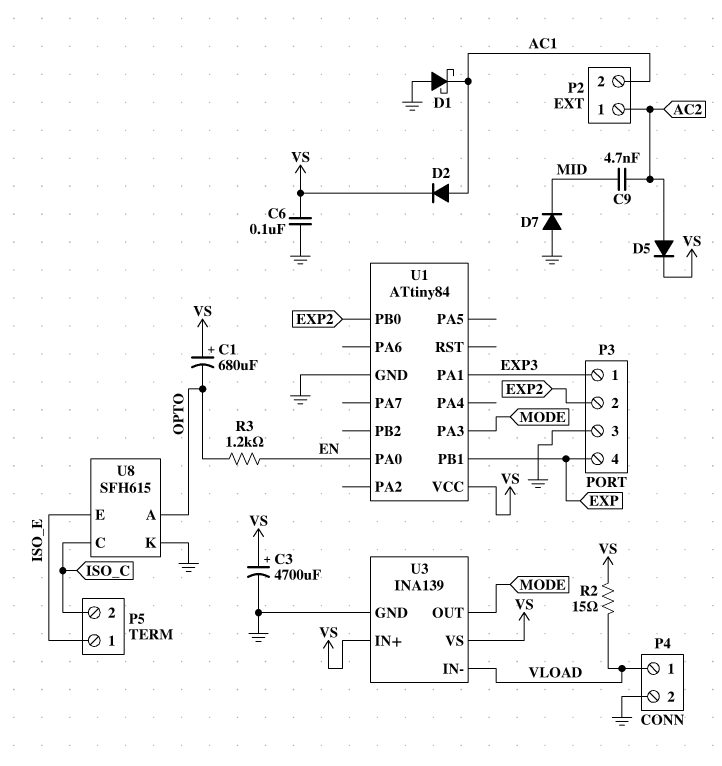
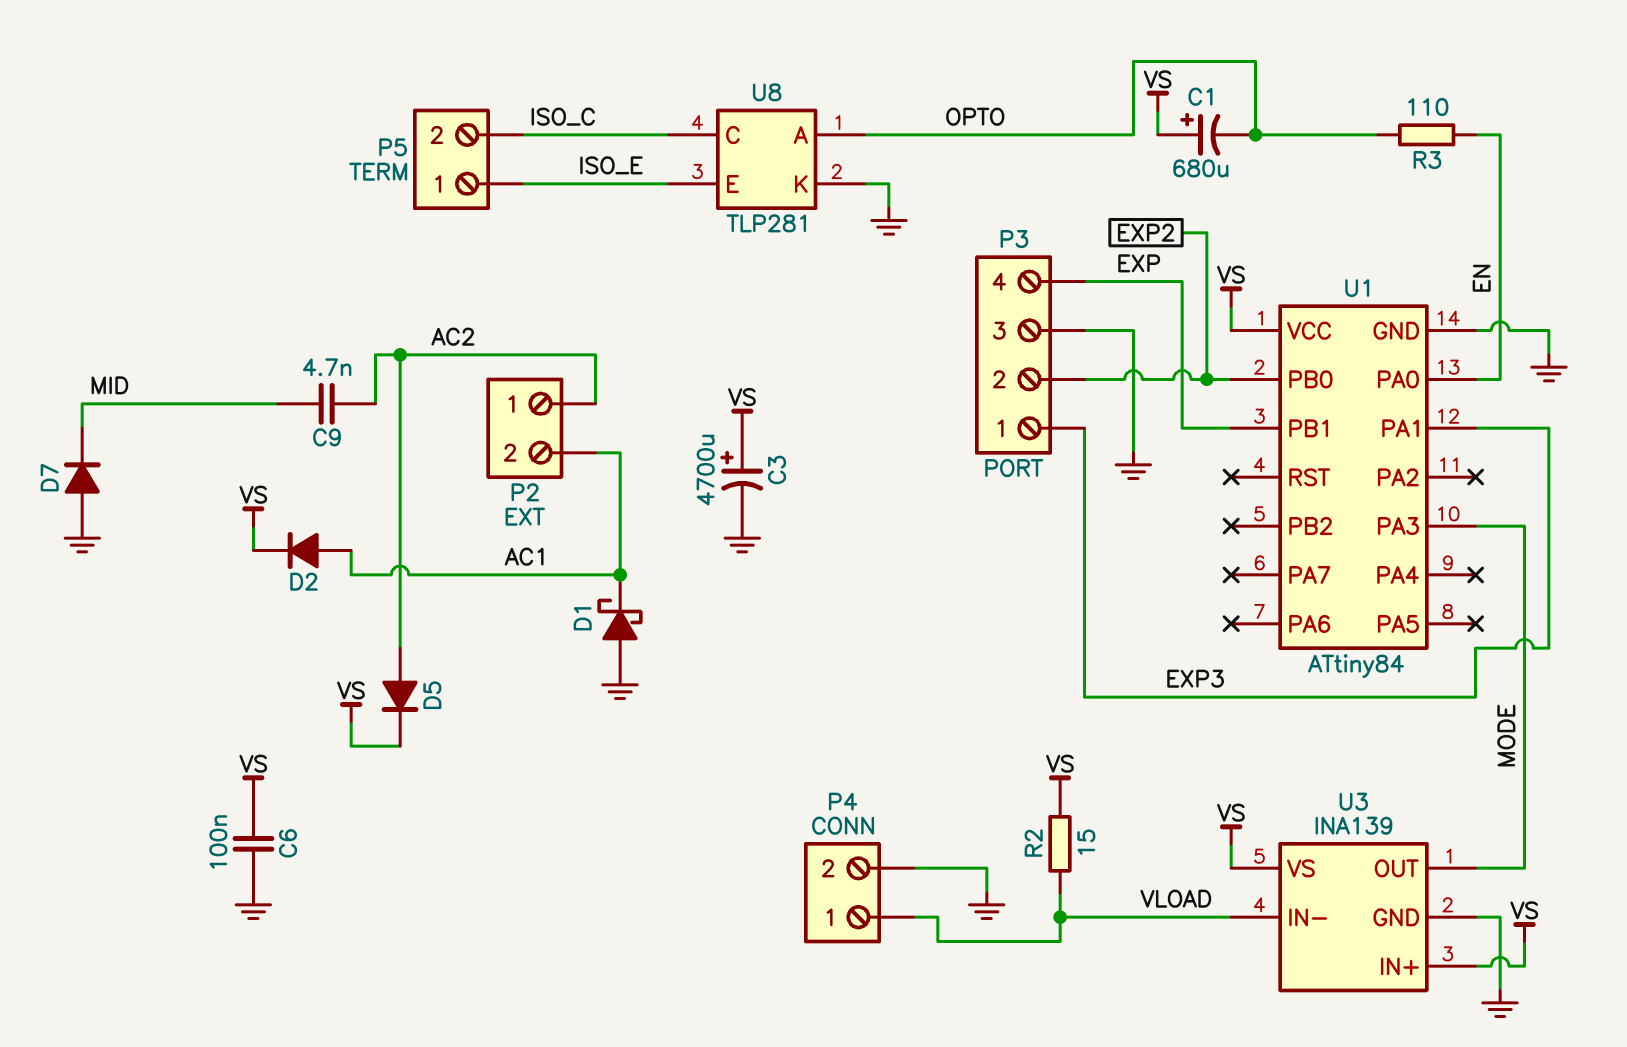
R3: 1.2k (EN, OPTO) -> 110 (EN, OPTO)
U8: SFH615 -> TLP281

